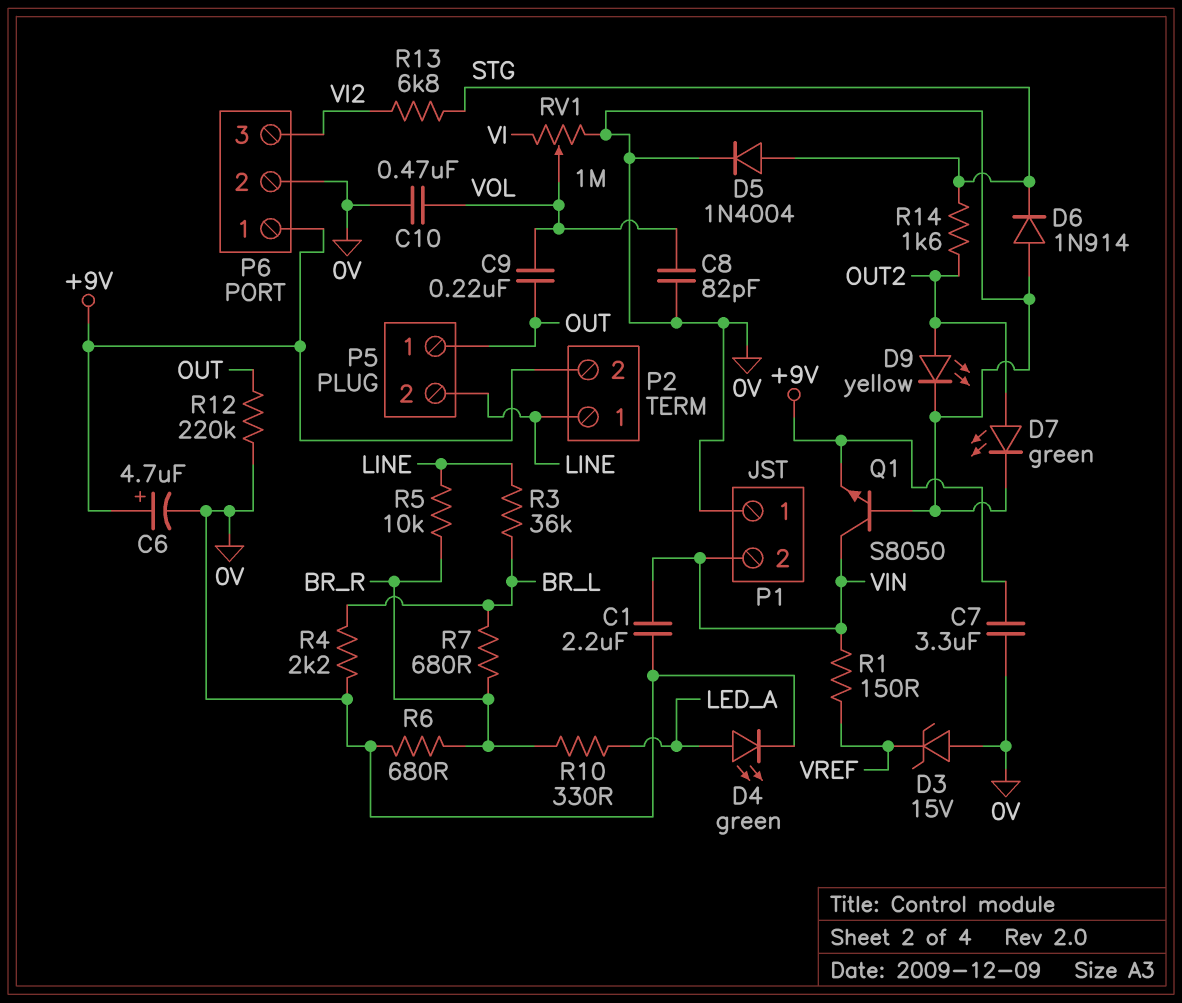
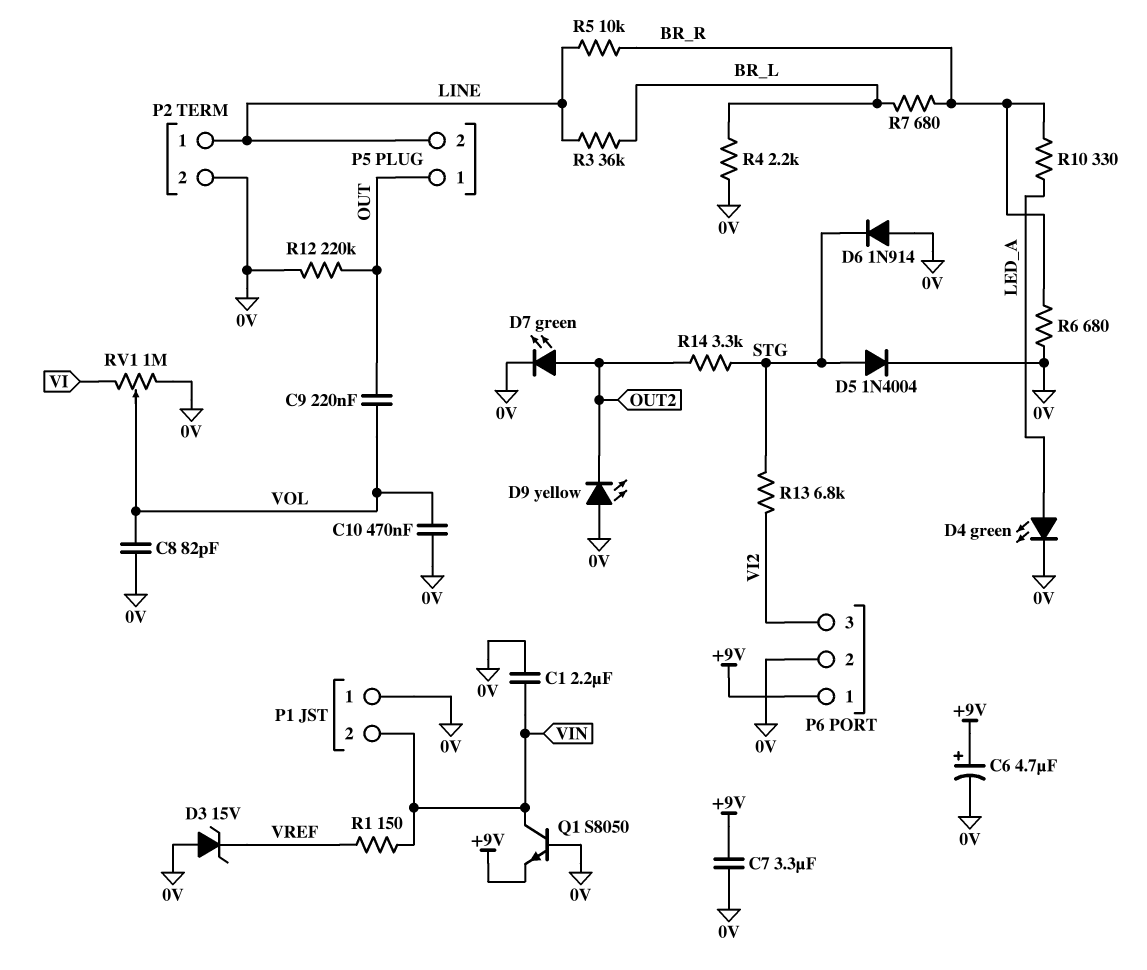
D9: LED yellow (A OUT2, K 0V) -> LED yellow (A 0V, K OUT2)
P2 pin 2: +9V -> 0V
R14: 1.6k (OUT2, STG) -> 3.3k (OUT2, STG)

